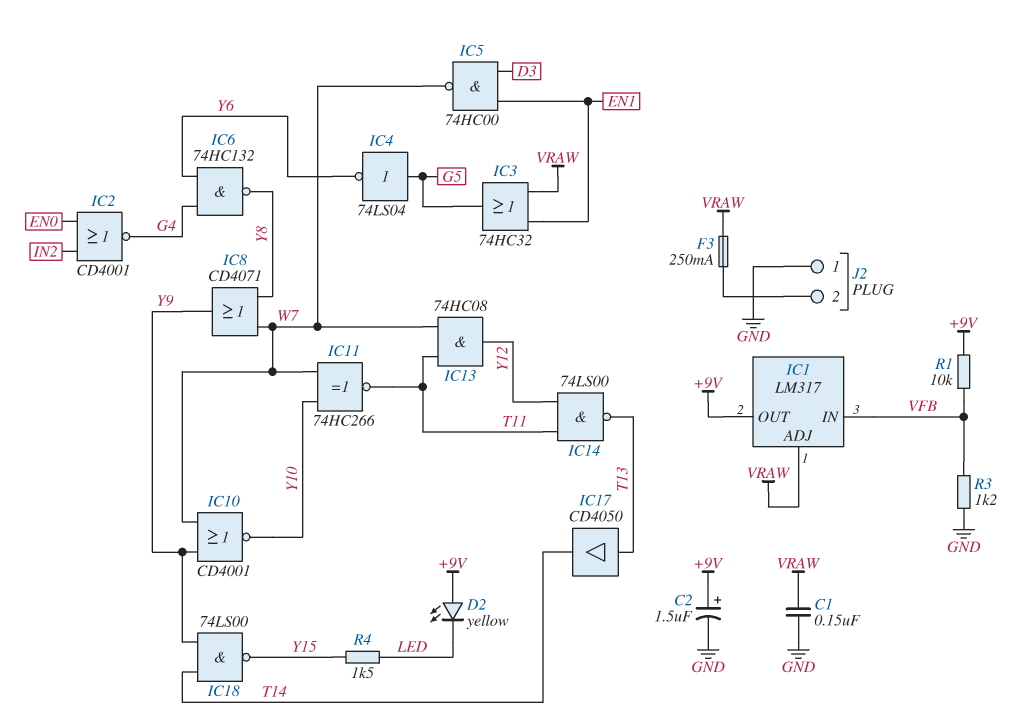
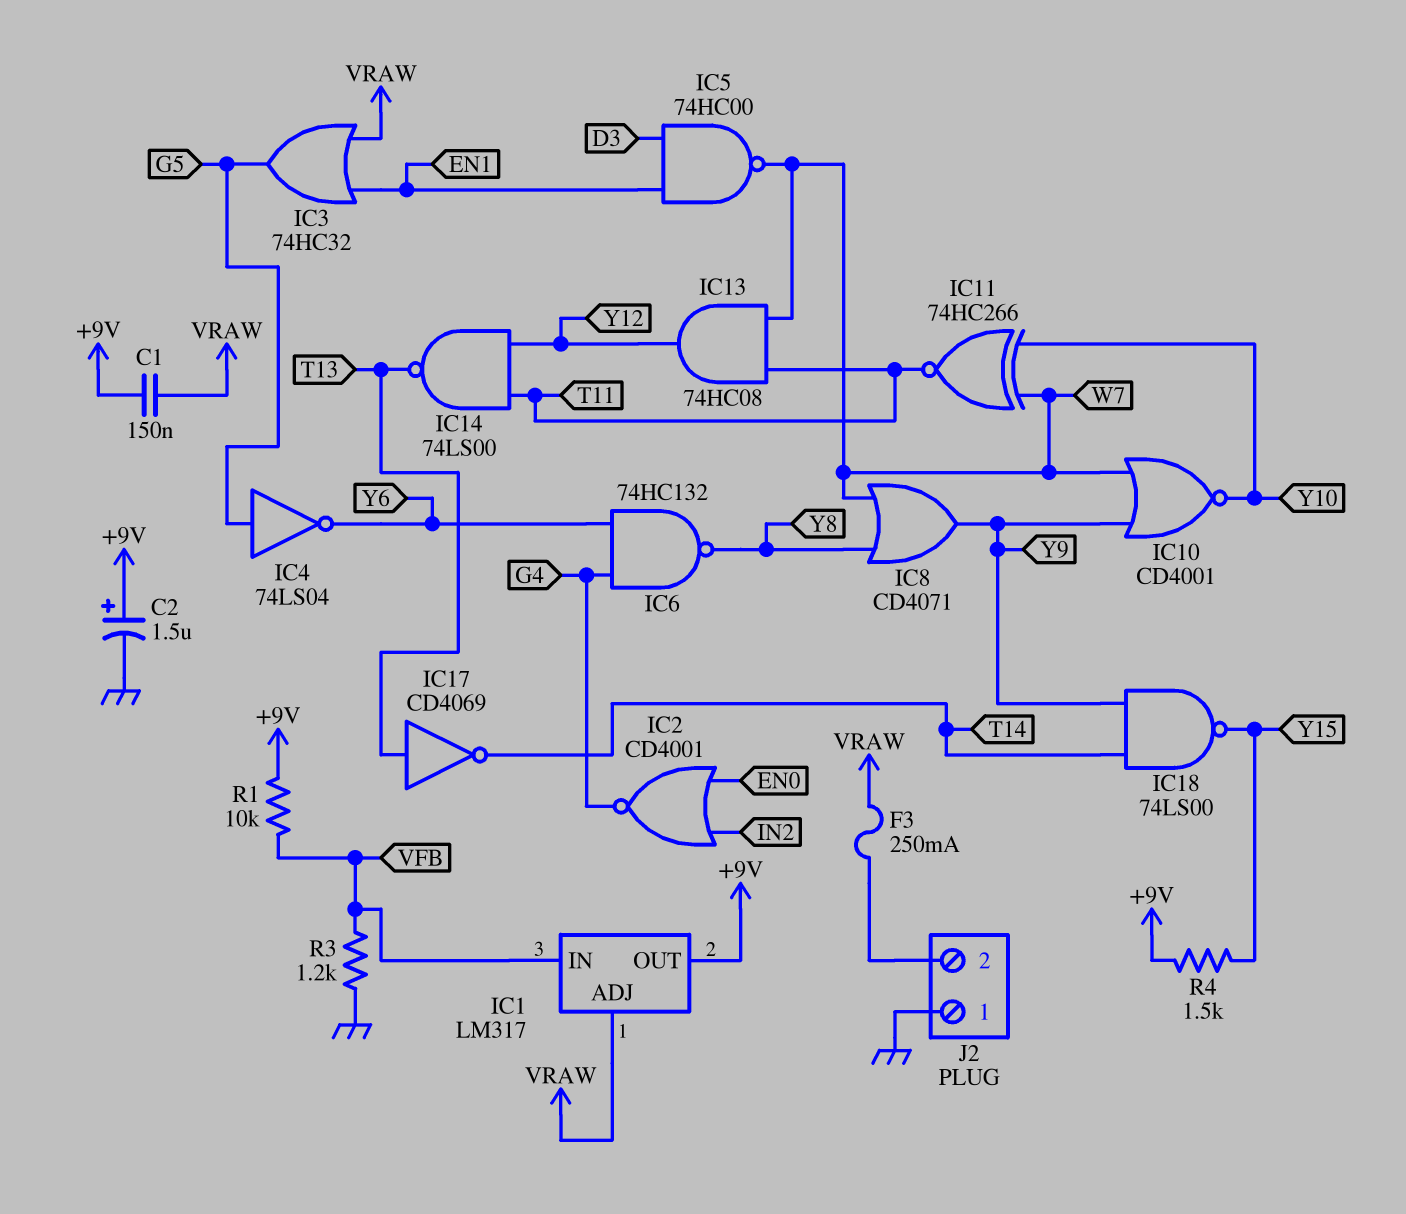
C1: 150nF (GND, VRAW) -> 150nF (+9V, VRAW)
D2: LED yellow (A +9V, K LED) -> none
IC17: buffer CD4050 (in T13, out T14) -> NOT CD4069 (in T13, out T14)
R4: 1.5k (LED, Y15) -> 1.5k (+9V, Y15)

